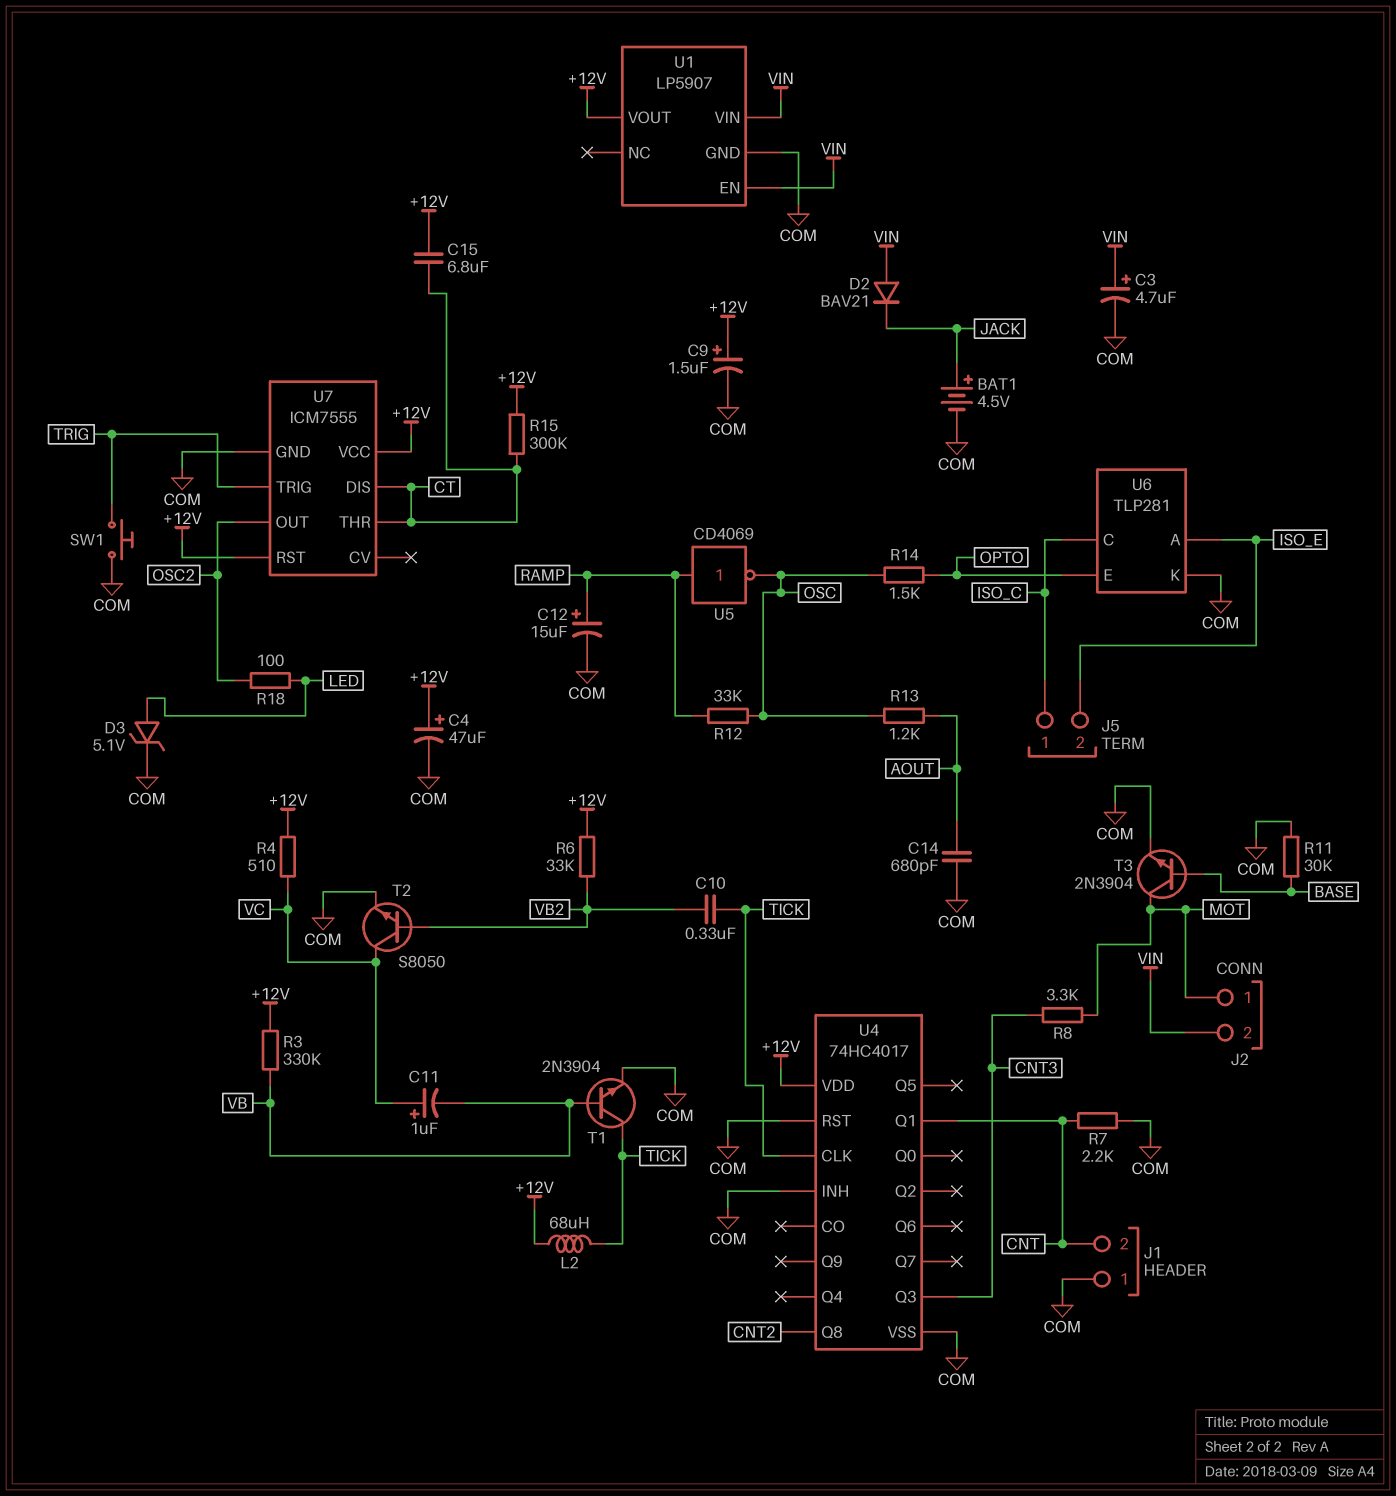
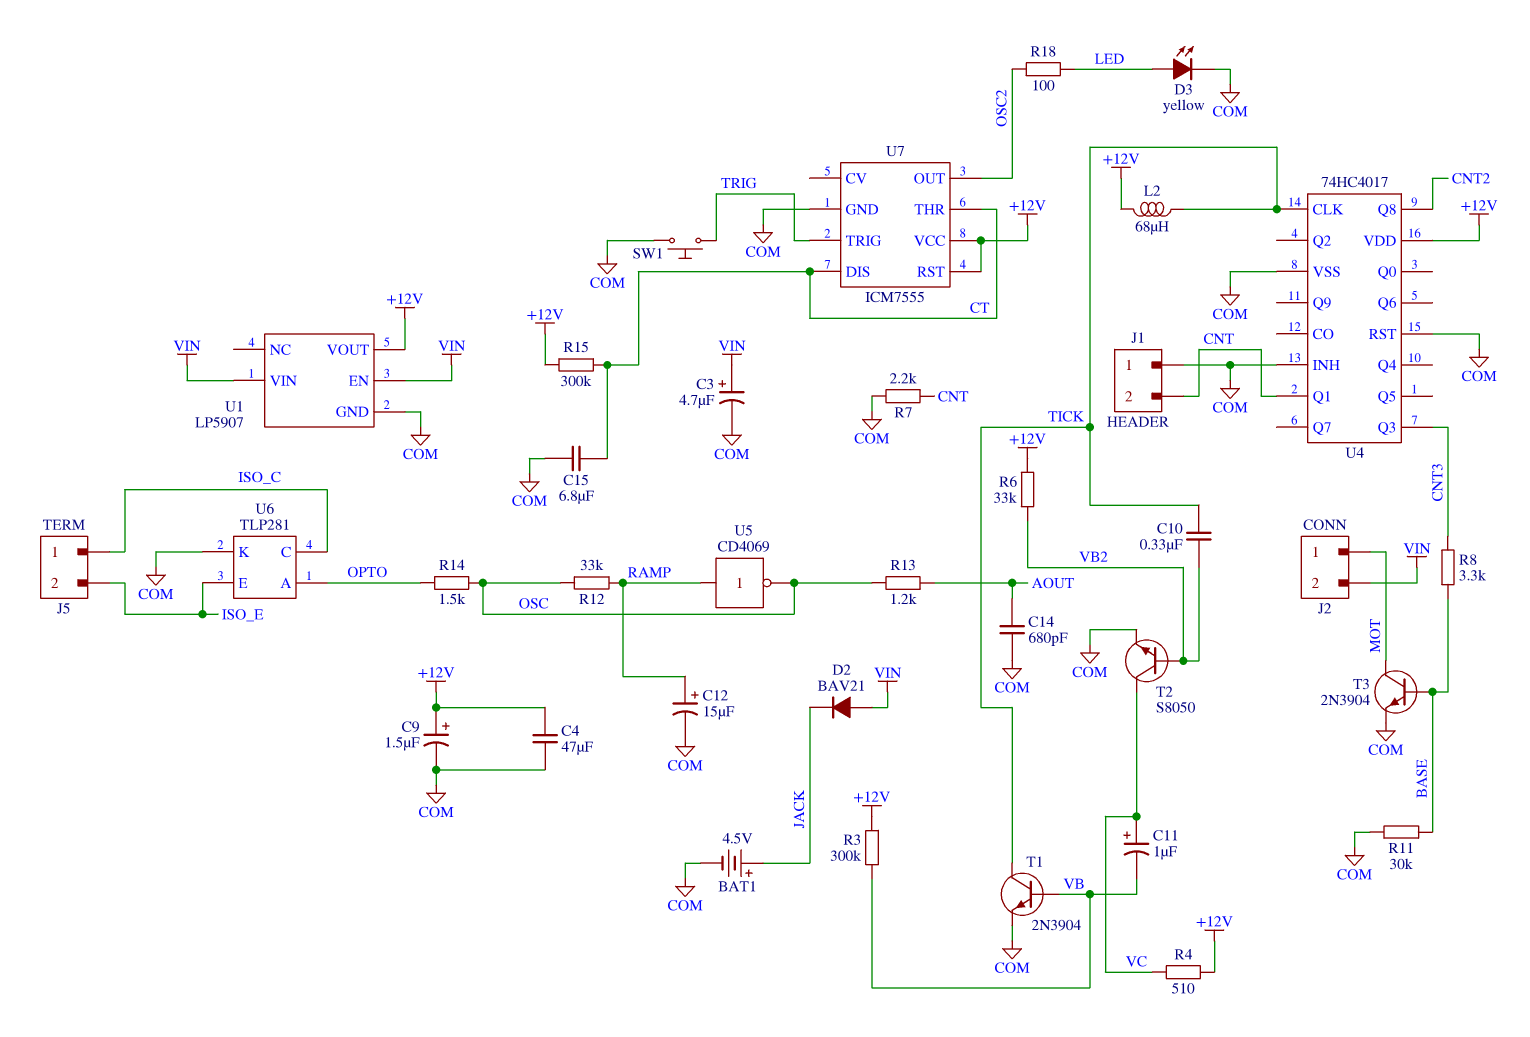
C4: 47uF (plus +12V, minus COM) -> 47uF (+12V, COM)
C15: 6.8uF (+12V, CT) -> 6.8uF (COM, CT)
D3: zener 5.1V (A LED, K COM) -> LED yellow (A LED, K COM)
R3: 330k (+12V, VB) -> 300k (+12V, VB)
R8: 3.3k (CNT3, MOT) -> 3.3k (BASE, CNT3)
U6 pin A: ISO_E -> OPTO
U6 pin E: OPTO -> ISO_E

